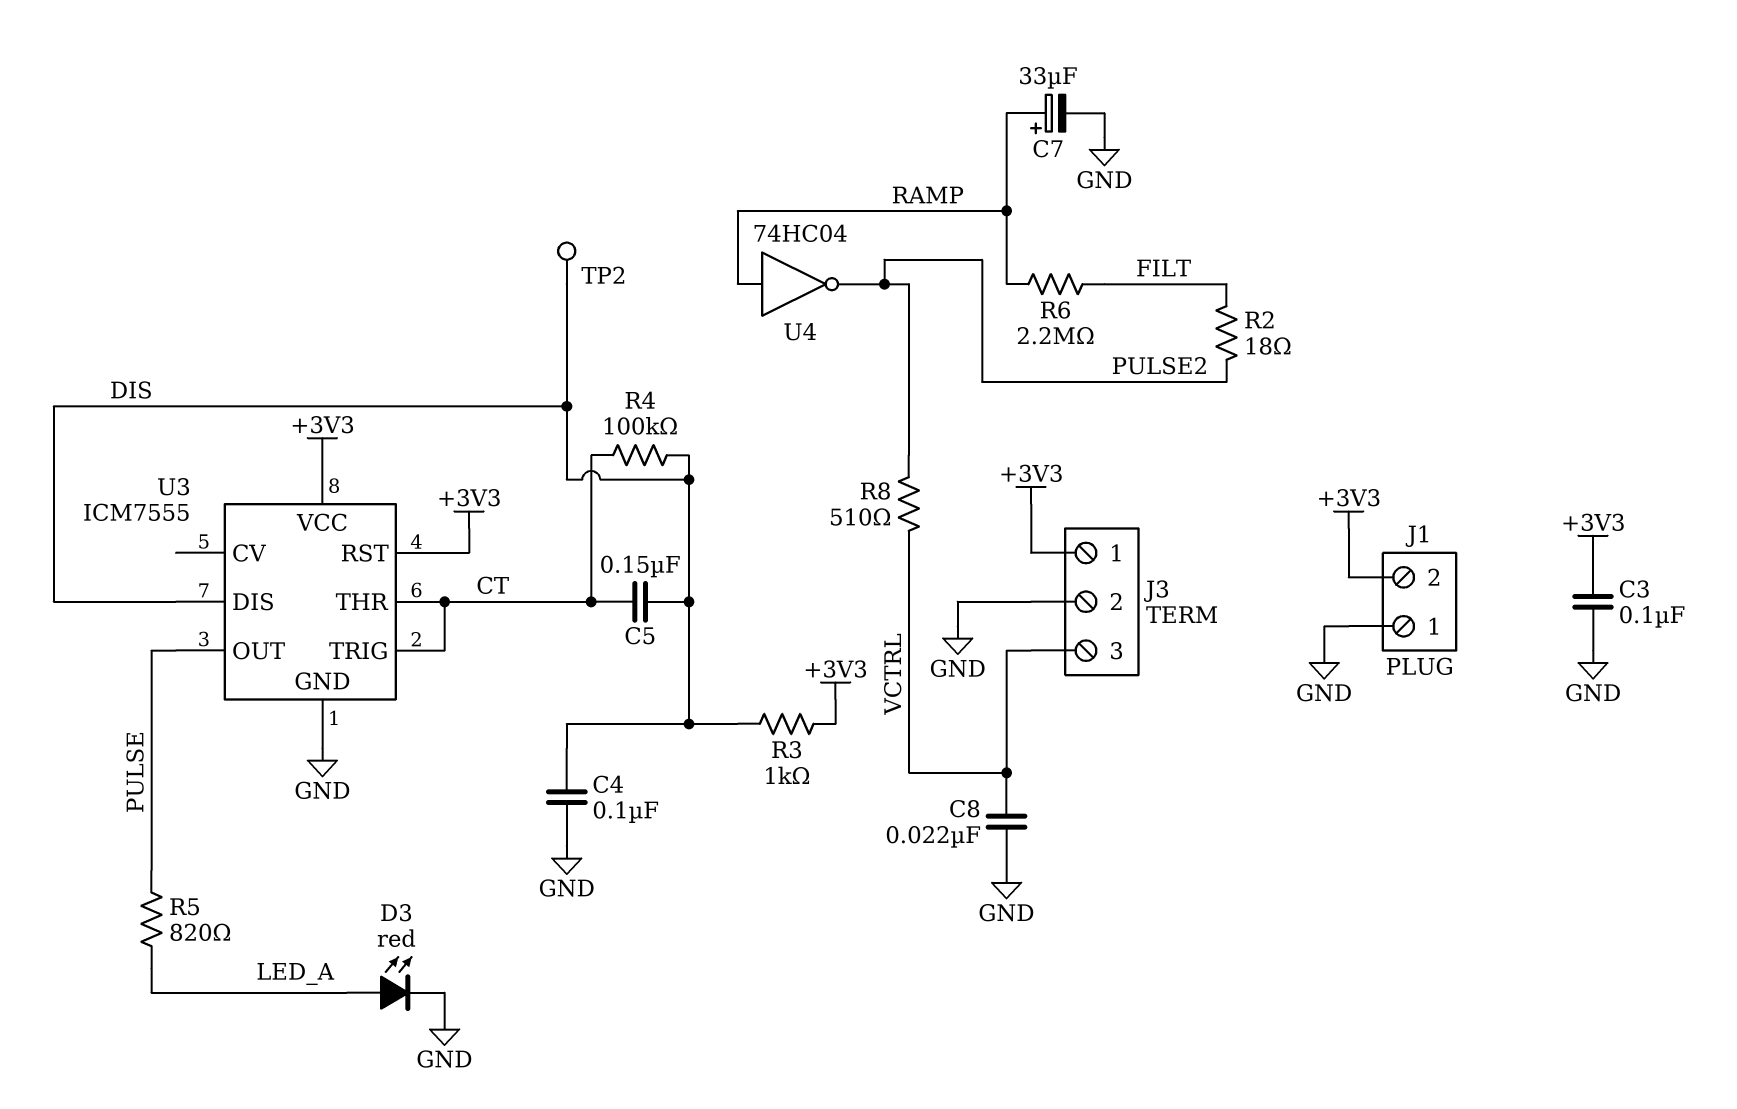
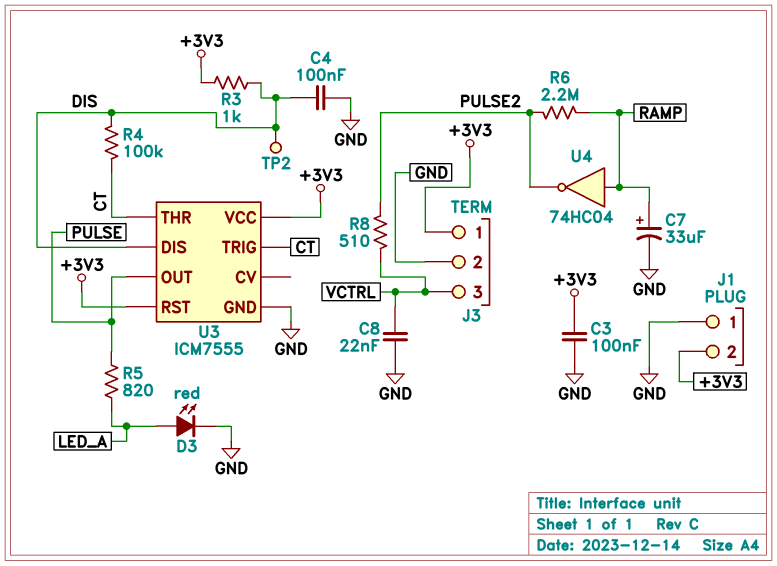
C5: 150nF (CT, DIS) -> none
R2: 18 (FILT, PULSE2) -> none
R6: 2.2M (FILT, RAMP) -> 2.2M (PULSE2, RAMP)

